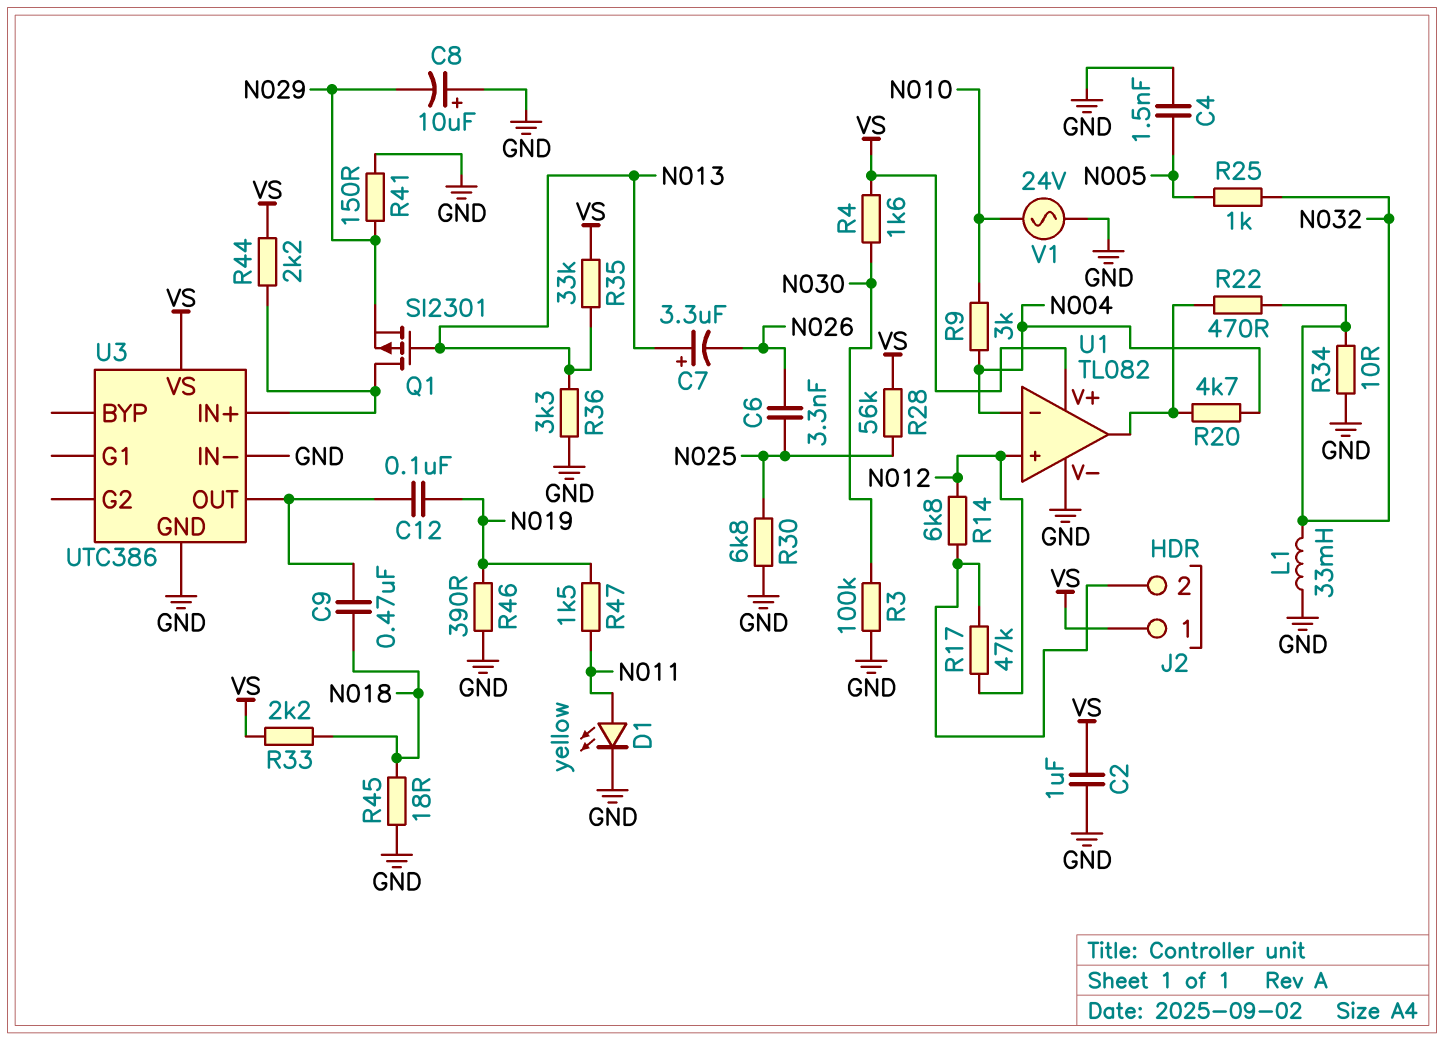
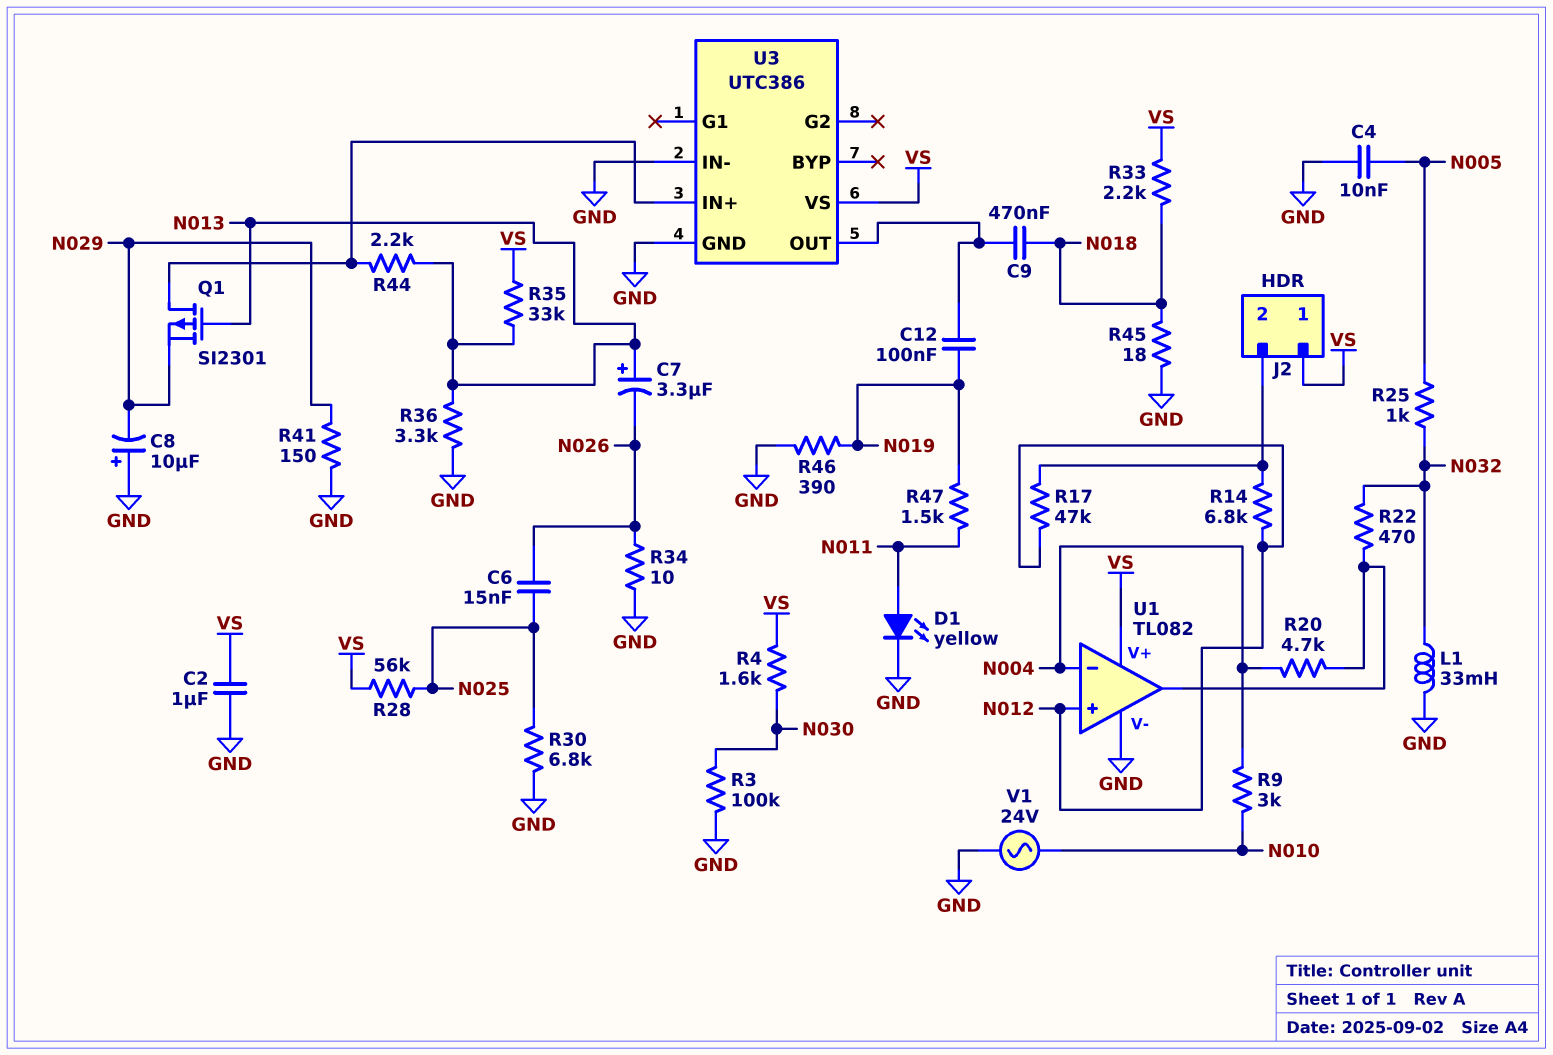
C4: 1.5nF (GND, N005) -> 10nF (GND, N005)
C6: 3.3nF (N025, N026) -> 15nF (N025, N026)
R34: 10 (GND, N032) -> 10 (GND, N026)
R44: 2.2k (U3/IN+, VS) -> 2.2k (N013, U3/IN+)

